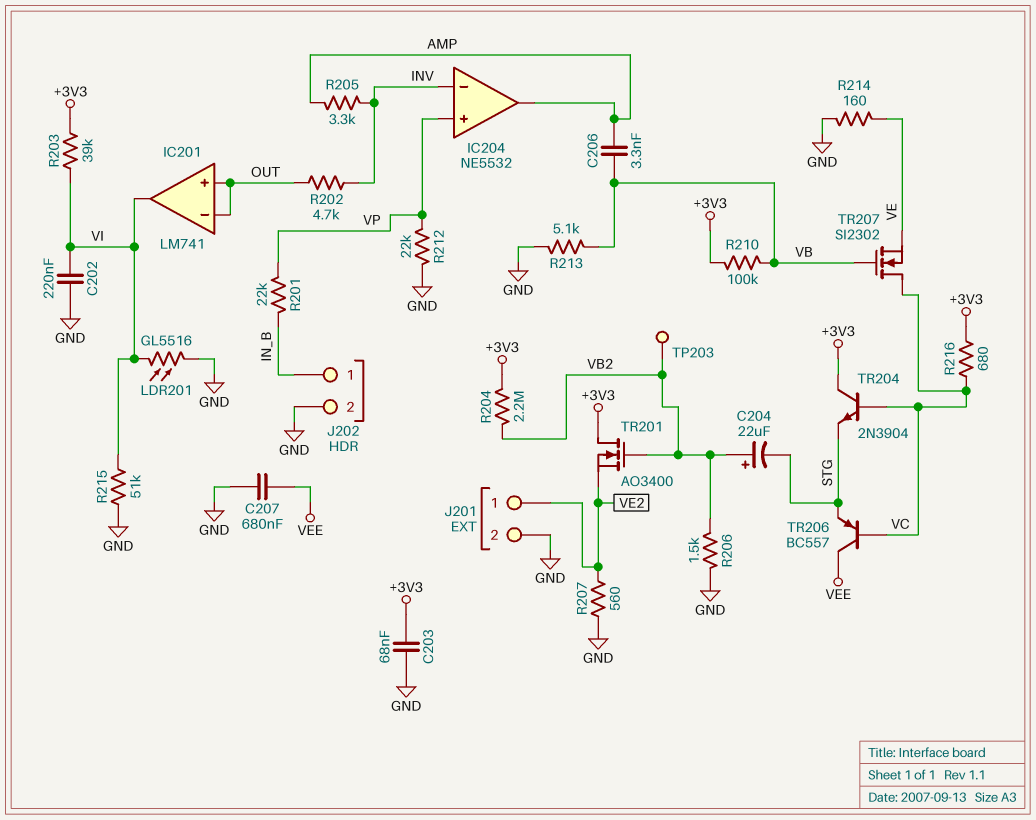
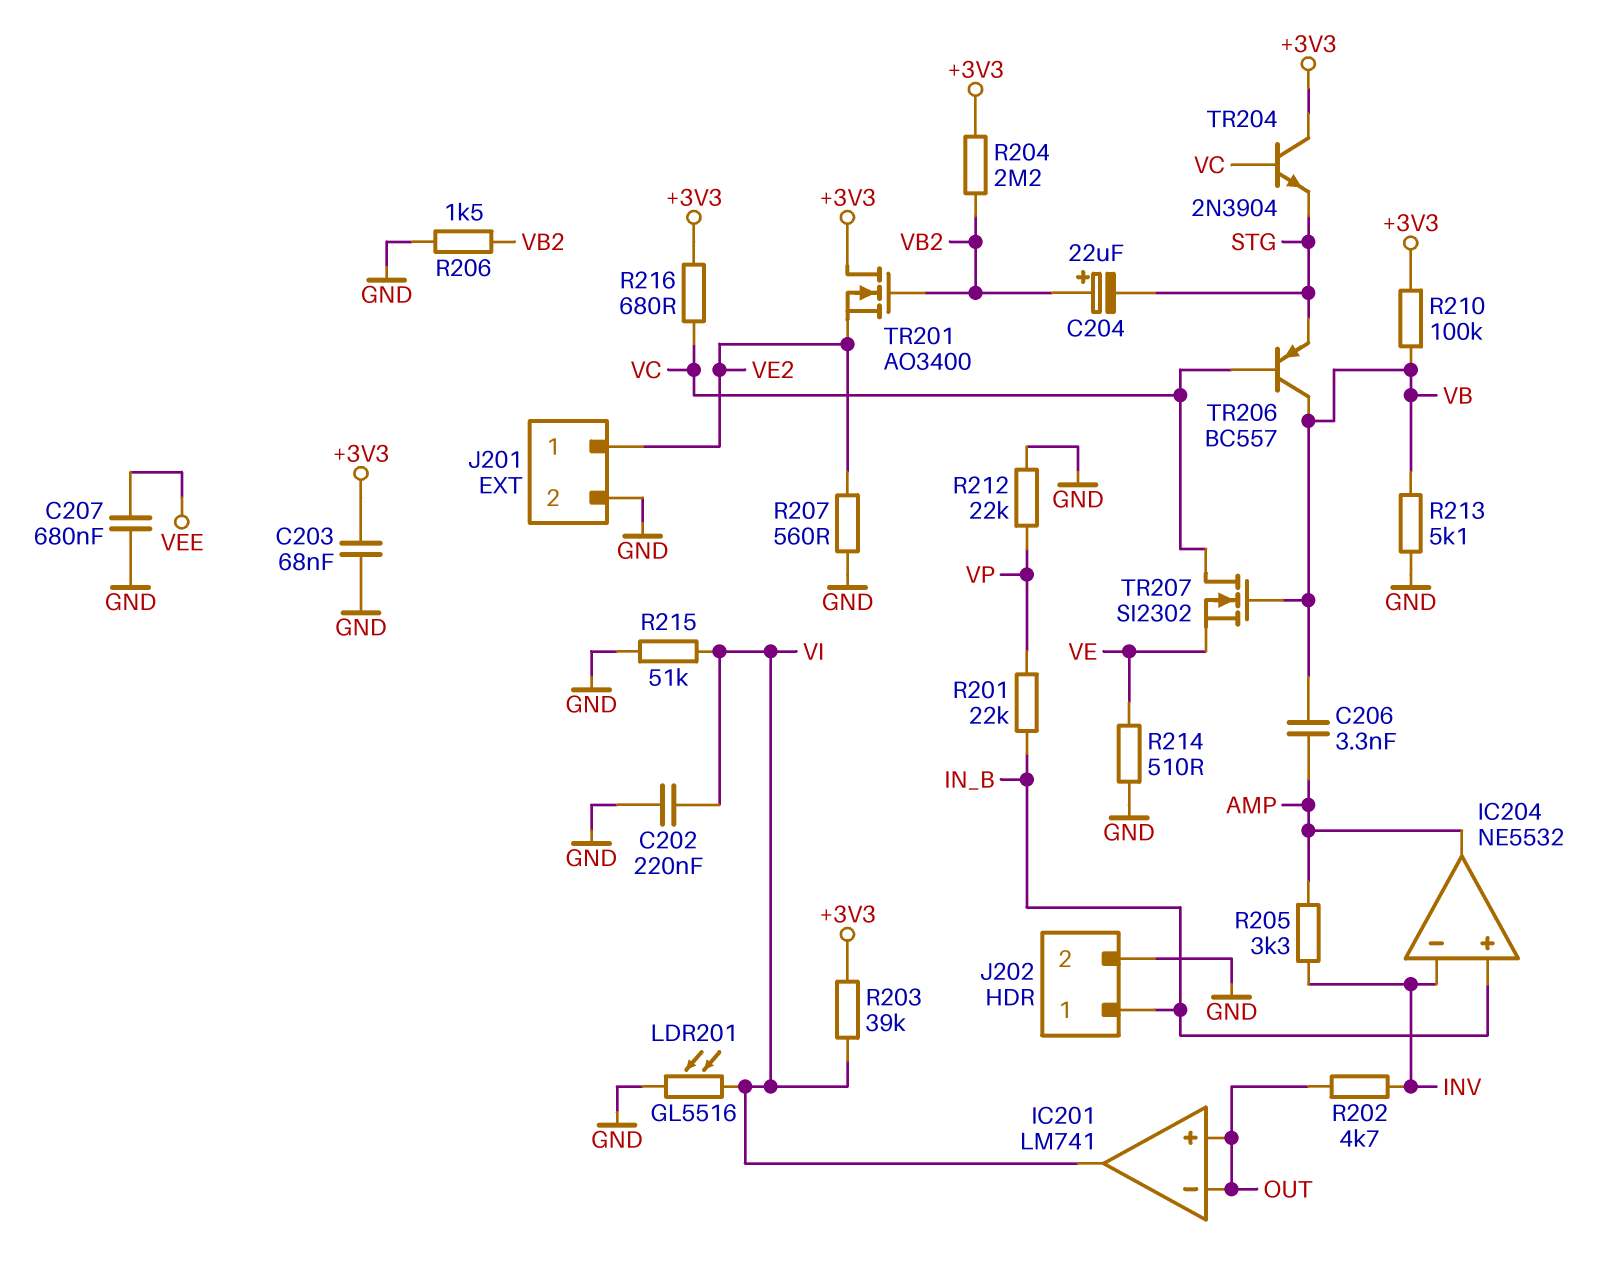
IC204 pin in+: VP -> IN_B
R214: 160 (GND, VE) -> 510 (GND, VE)
TP203: test point (VB2) -> none
TR206: PNP BC557 (B VC, C VEE, E STG) -> PNP BC557 (B VC, C VB, E STG)

